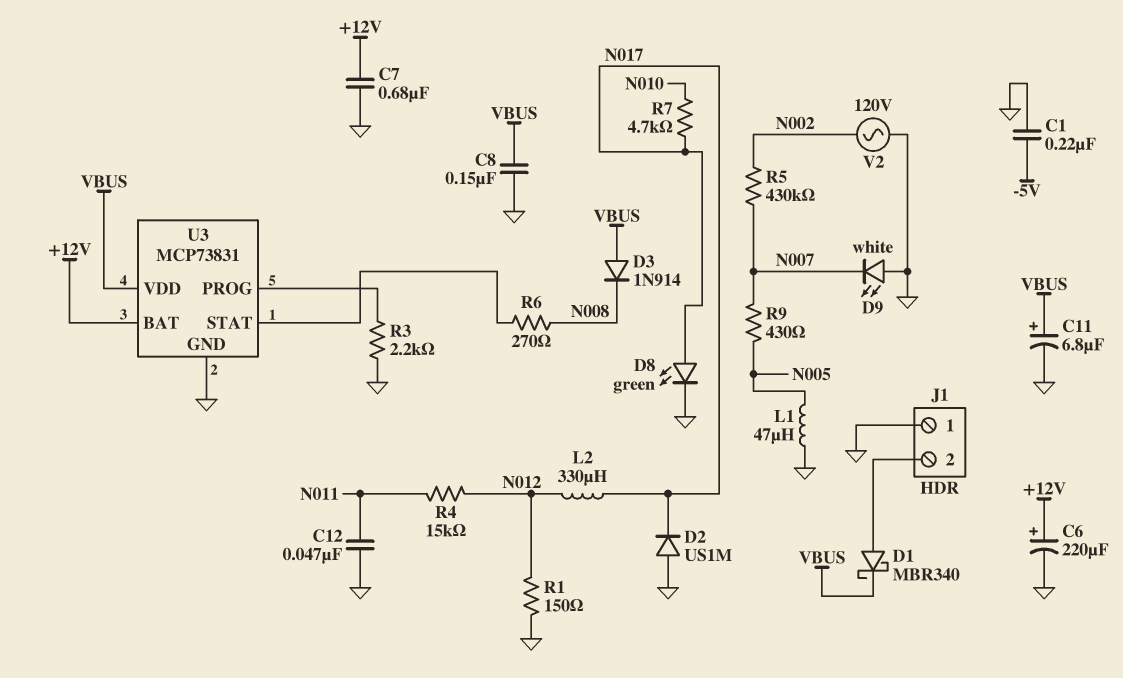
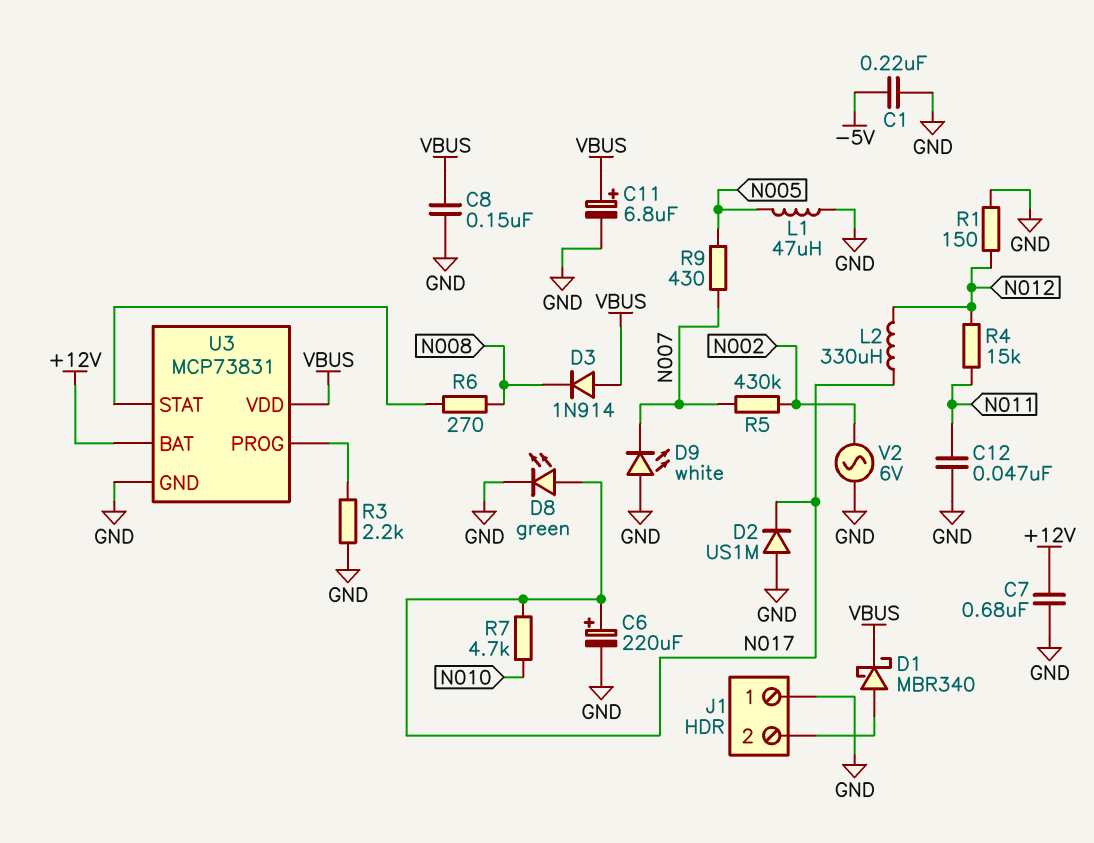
C6: 220uF (plus +12V, minus GND) -> 220uF (plus N017, minus GND)
V2: AC 120V (GND, N002) -> AC 6V (GND, N002)

